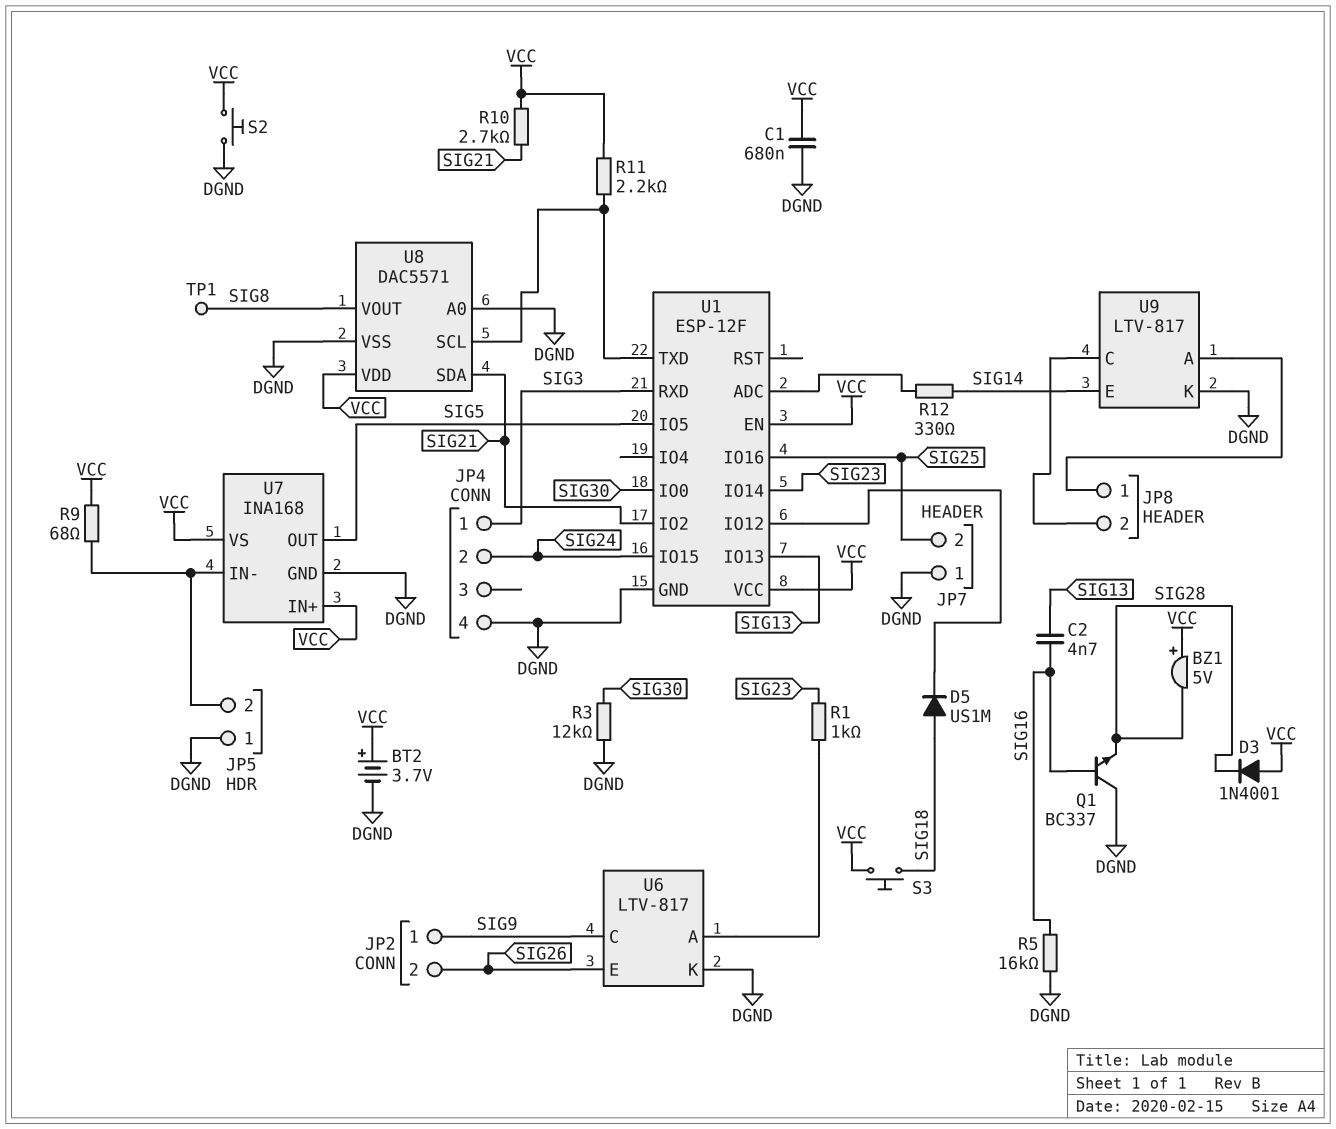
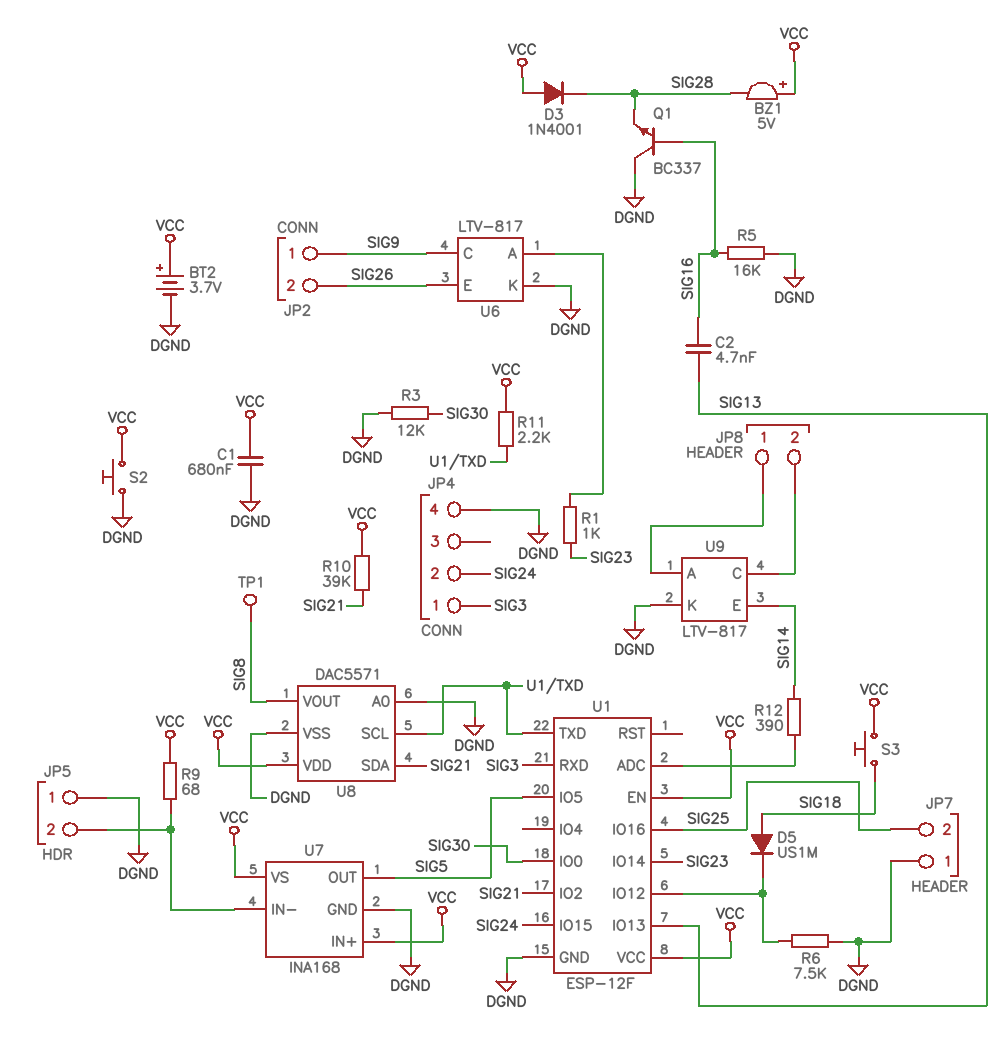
R6: none -> 7.5k (DGND, U1/IO12)
R10: 2.7k (SIG21, VCC) -> 39k (SIG21, VCC)
R12: 330 (SIG14, U1/ADC) -> 390 (SIG14, U1/ADC)

